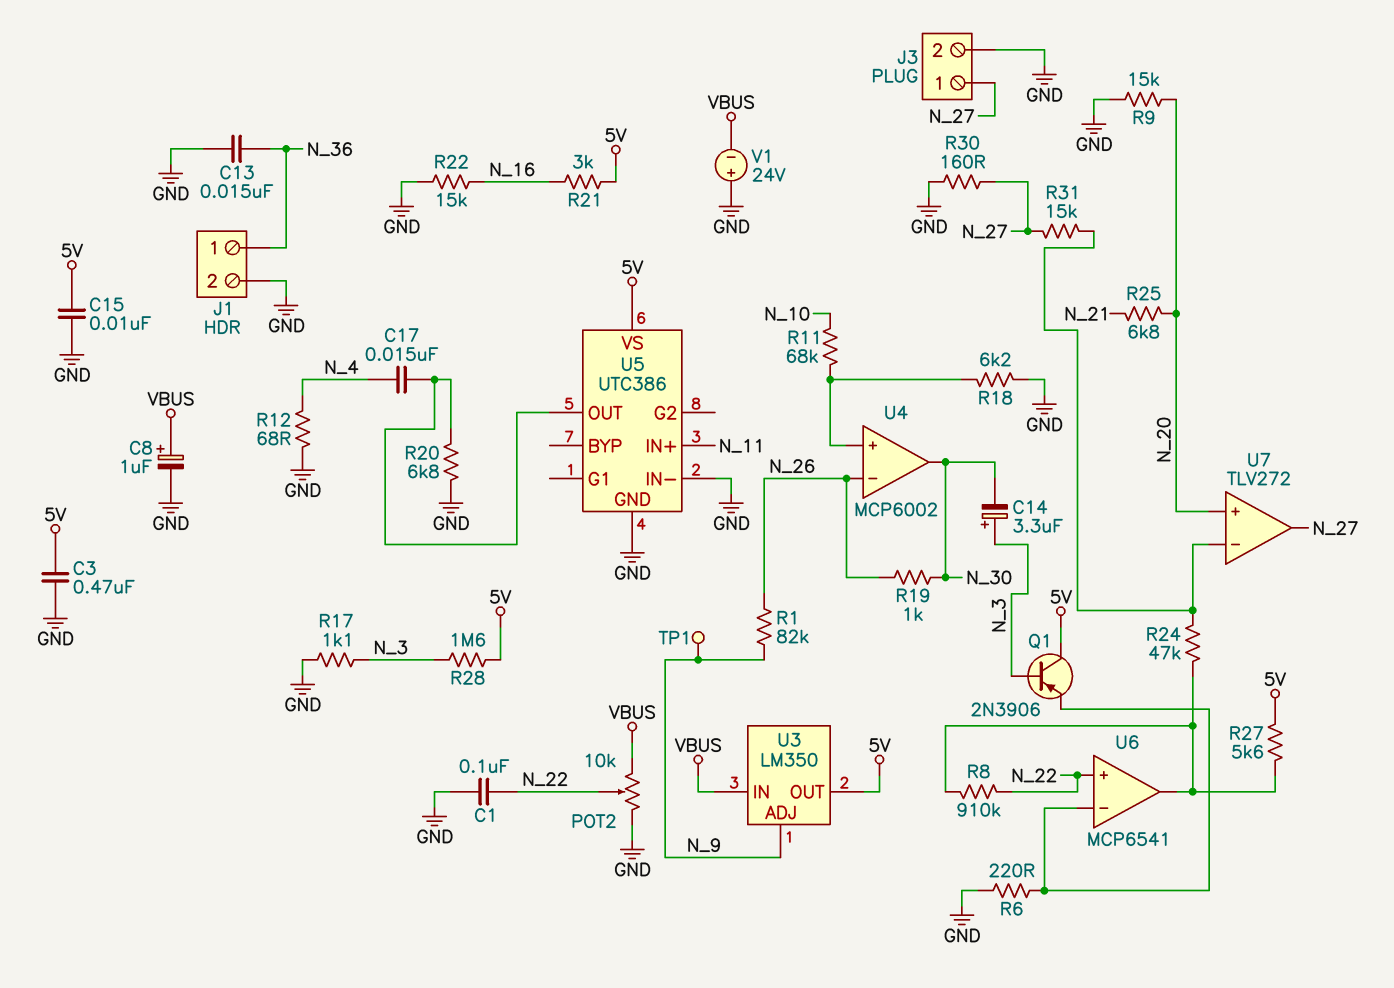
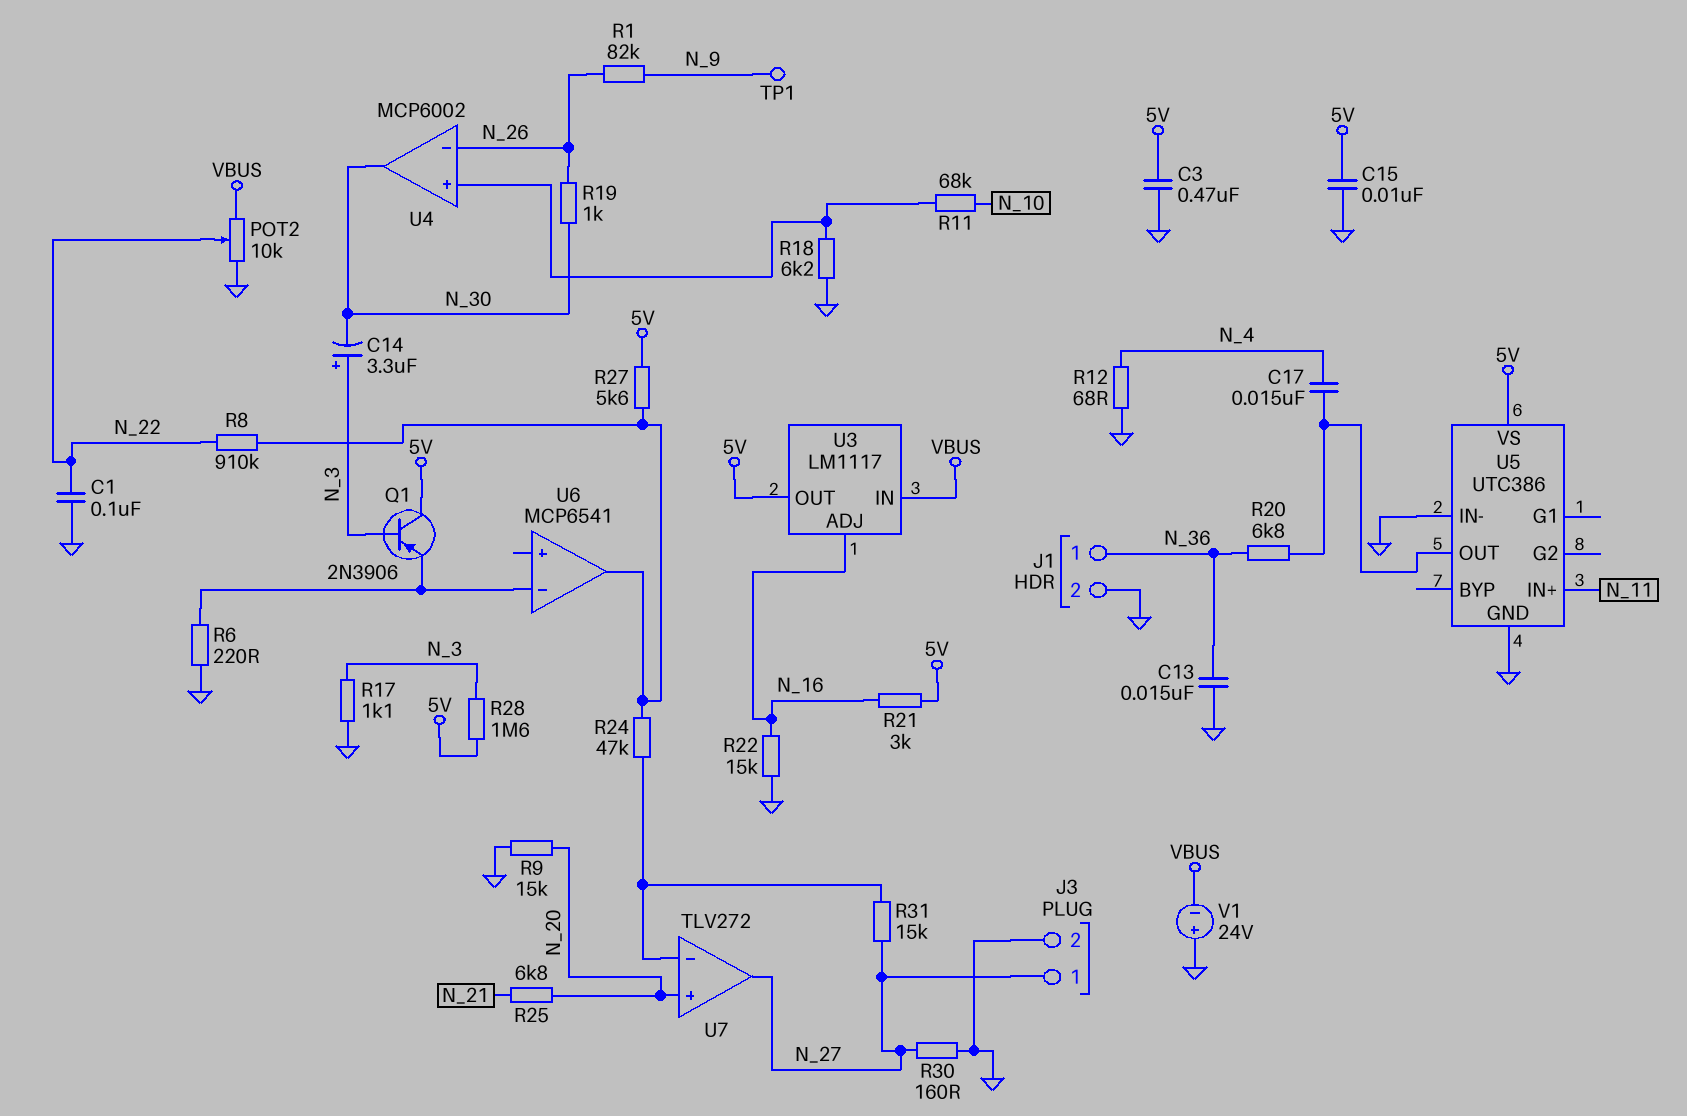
C8: 1uF (plus VBUS, minus GND) -> none
R20: 6.8k (GND, U5/OUT) -> 6.8k (N_36, U5/OUT)
U3: LM350 -> LM1117
U3 pin ADJ: N_9 -> N_16
U6 pin in+: N_22 -> none

